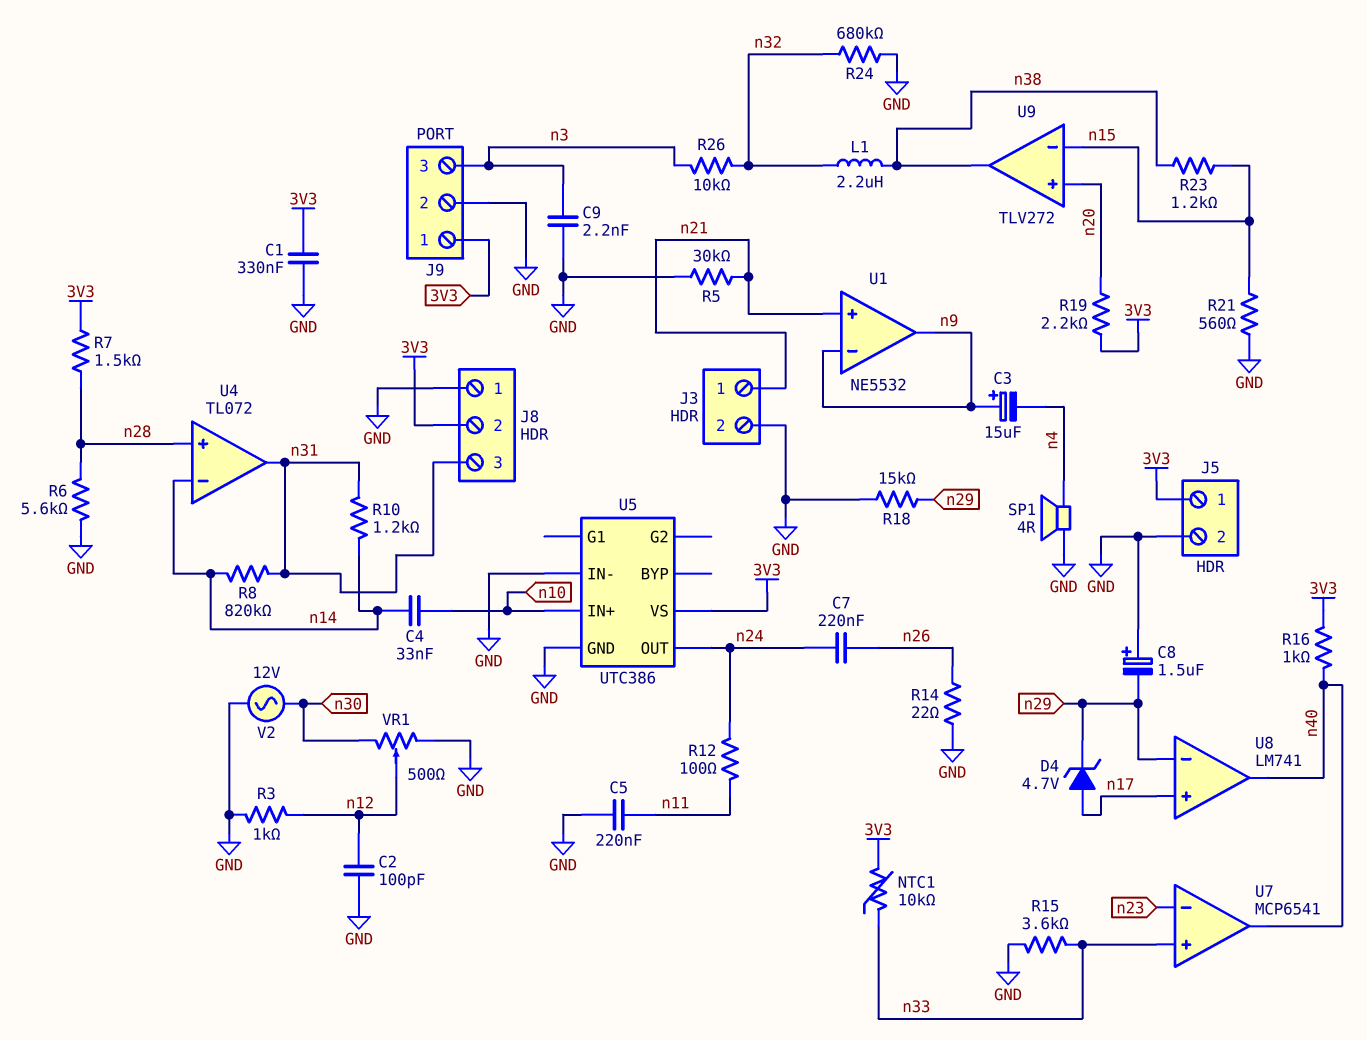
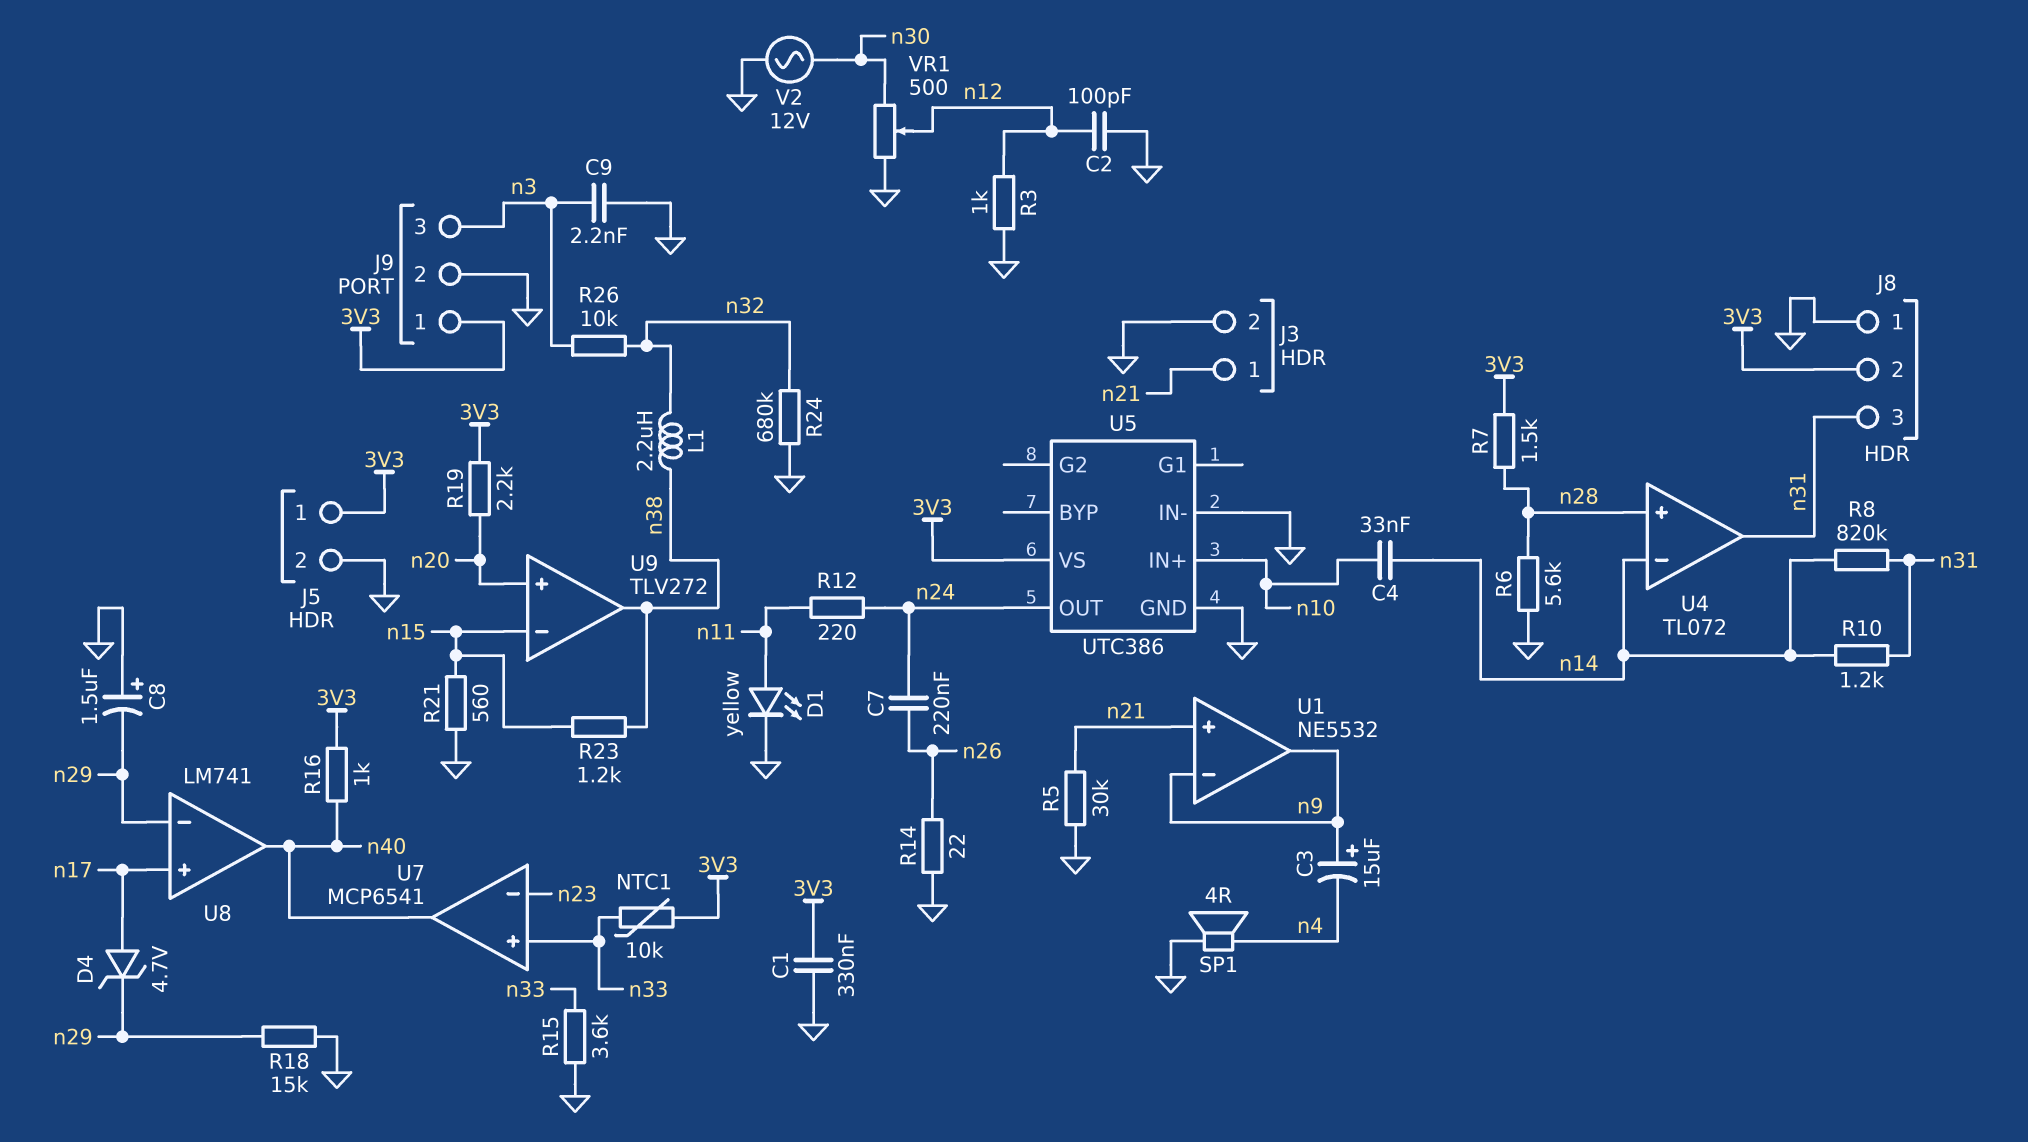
C5: 220nF (GND, n11) -> none
D1: none -> LED yellow (A n11, K GND)
R12: 100 (n11, n24) -> 220 (n11, n24)

